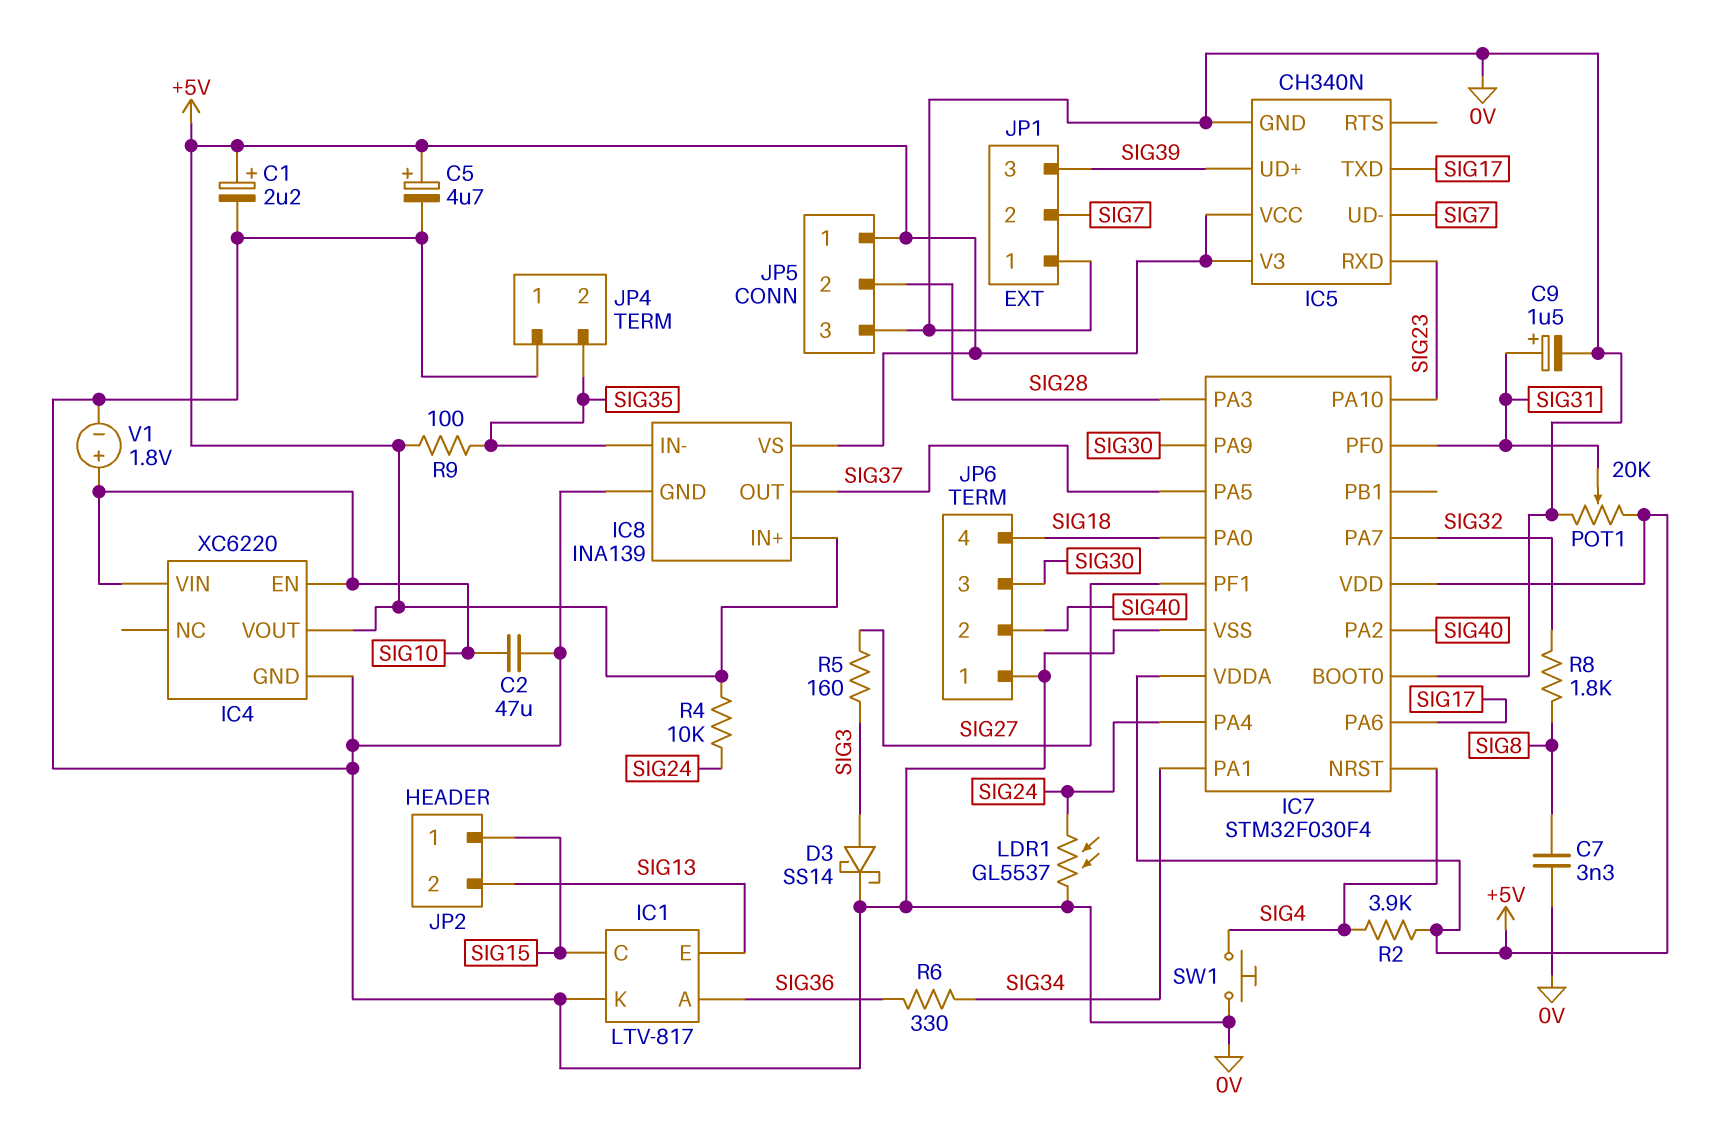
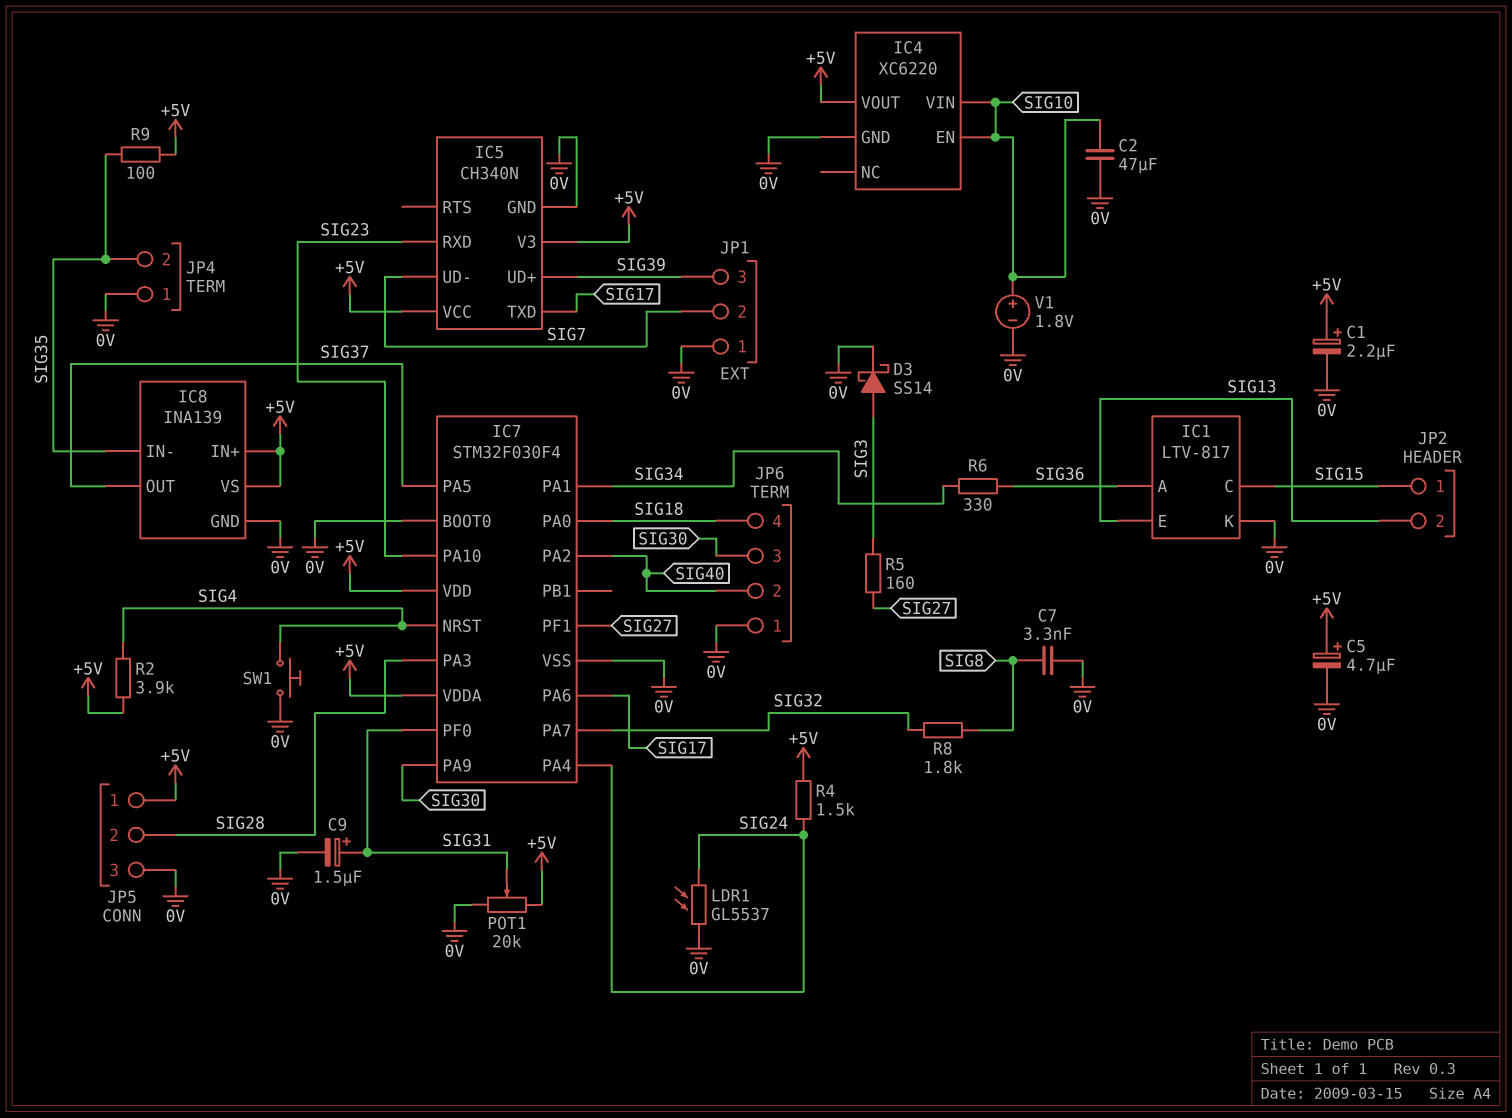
R4: 10k (+5V, SIG24) -> 1.5k (+5V, SIG24)

